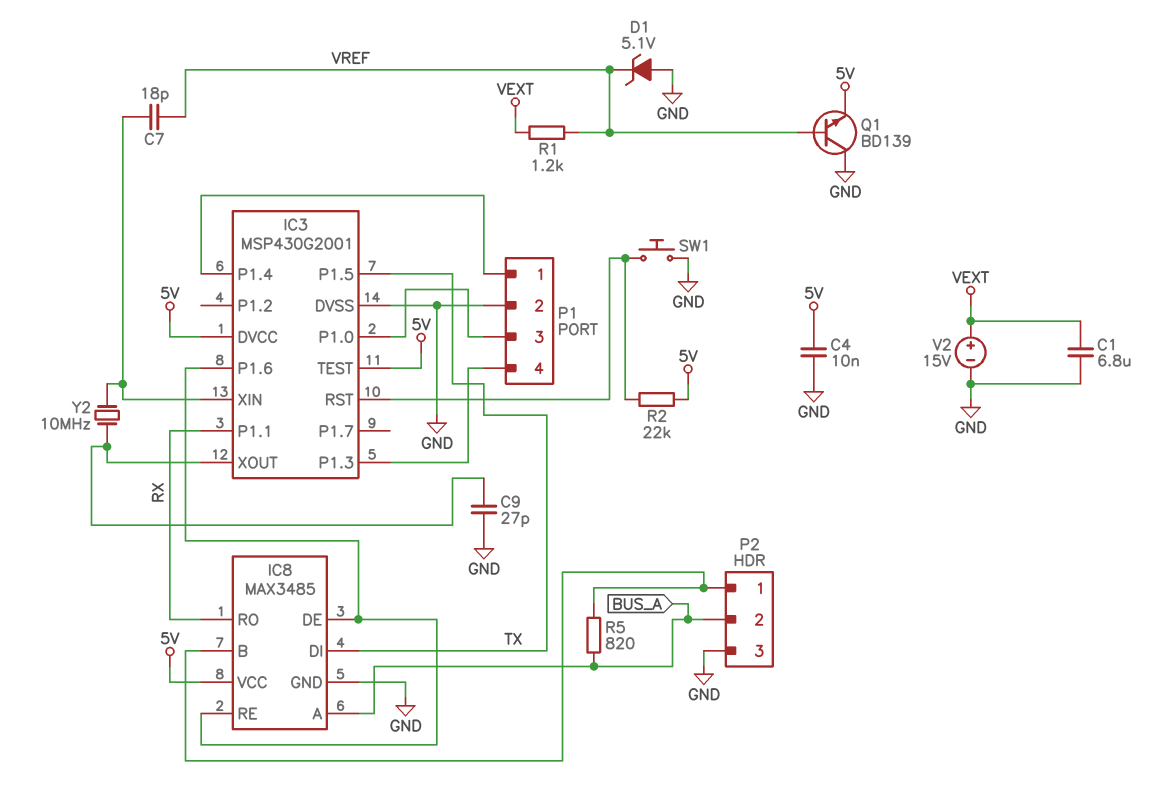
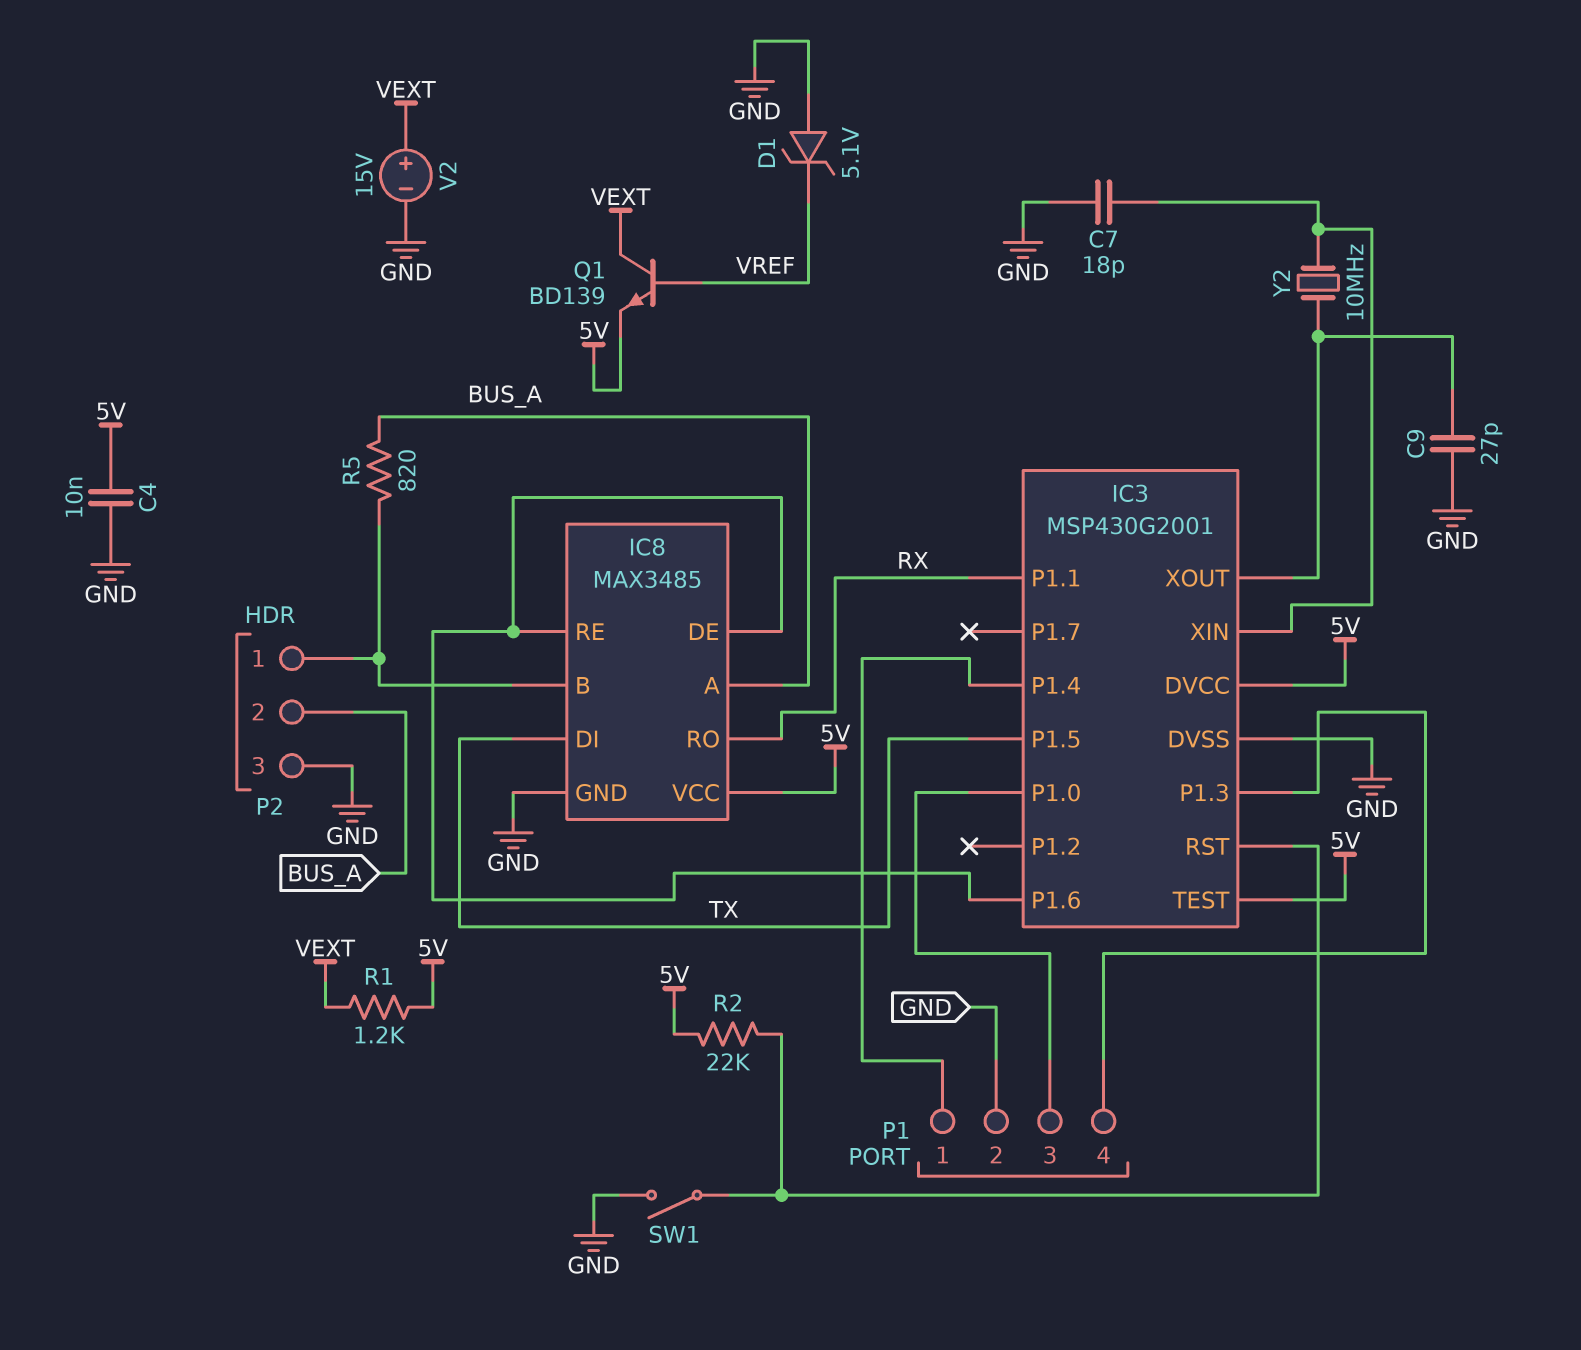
C1: 6.8uF (GND, VEXT) -> none
C7: 18pF (IC3/XIN, VREF) -> 18pF (GND, IC3/XIN)
Q1: NPN BD139 (B VREF, C GND, E 5V) -> NPN BD139 (B VREF, C VEXT, E 5V)
R1: 1.2k (VEXT, VREF) -> 1.2k (5V, VEXT)
SW1: button (GND, IC3/RST) -> switch (GND, IC3/RST)

